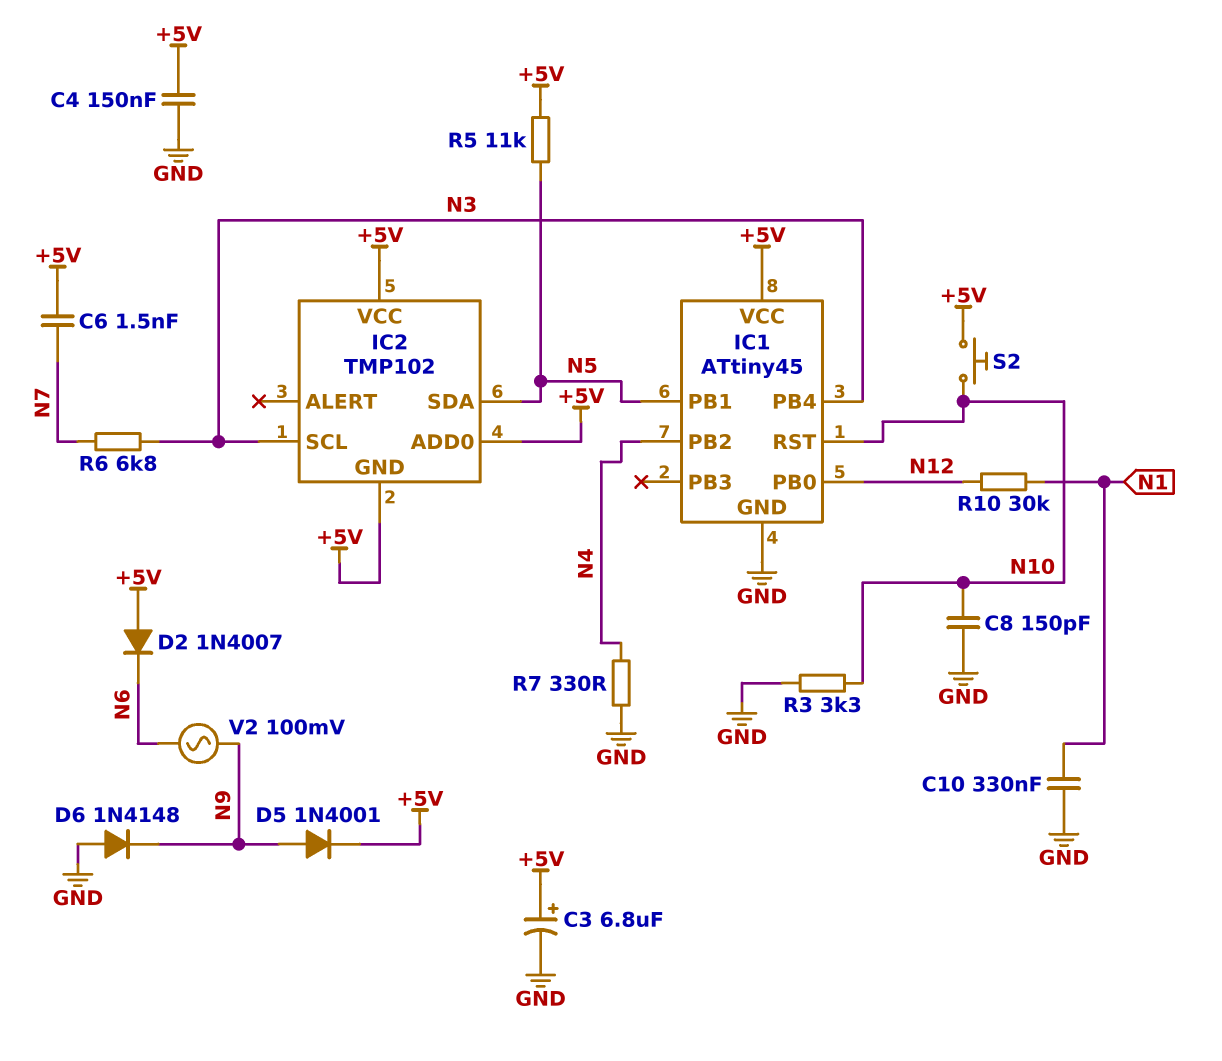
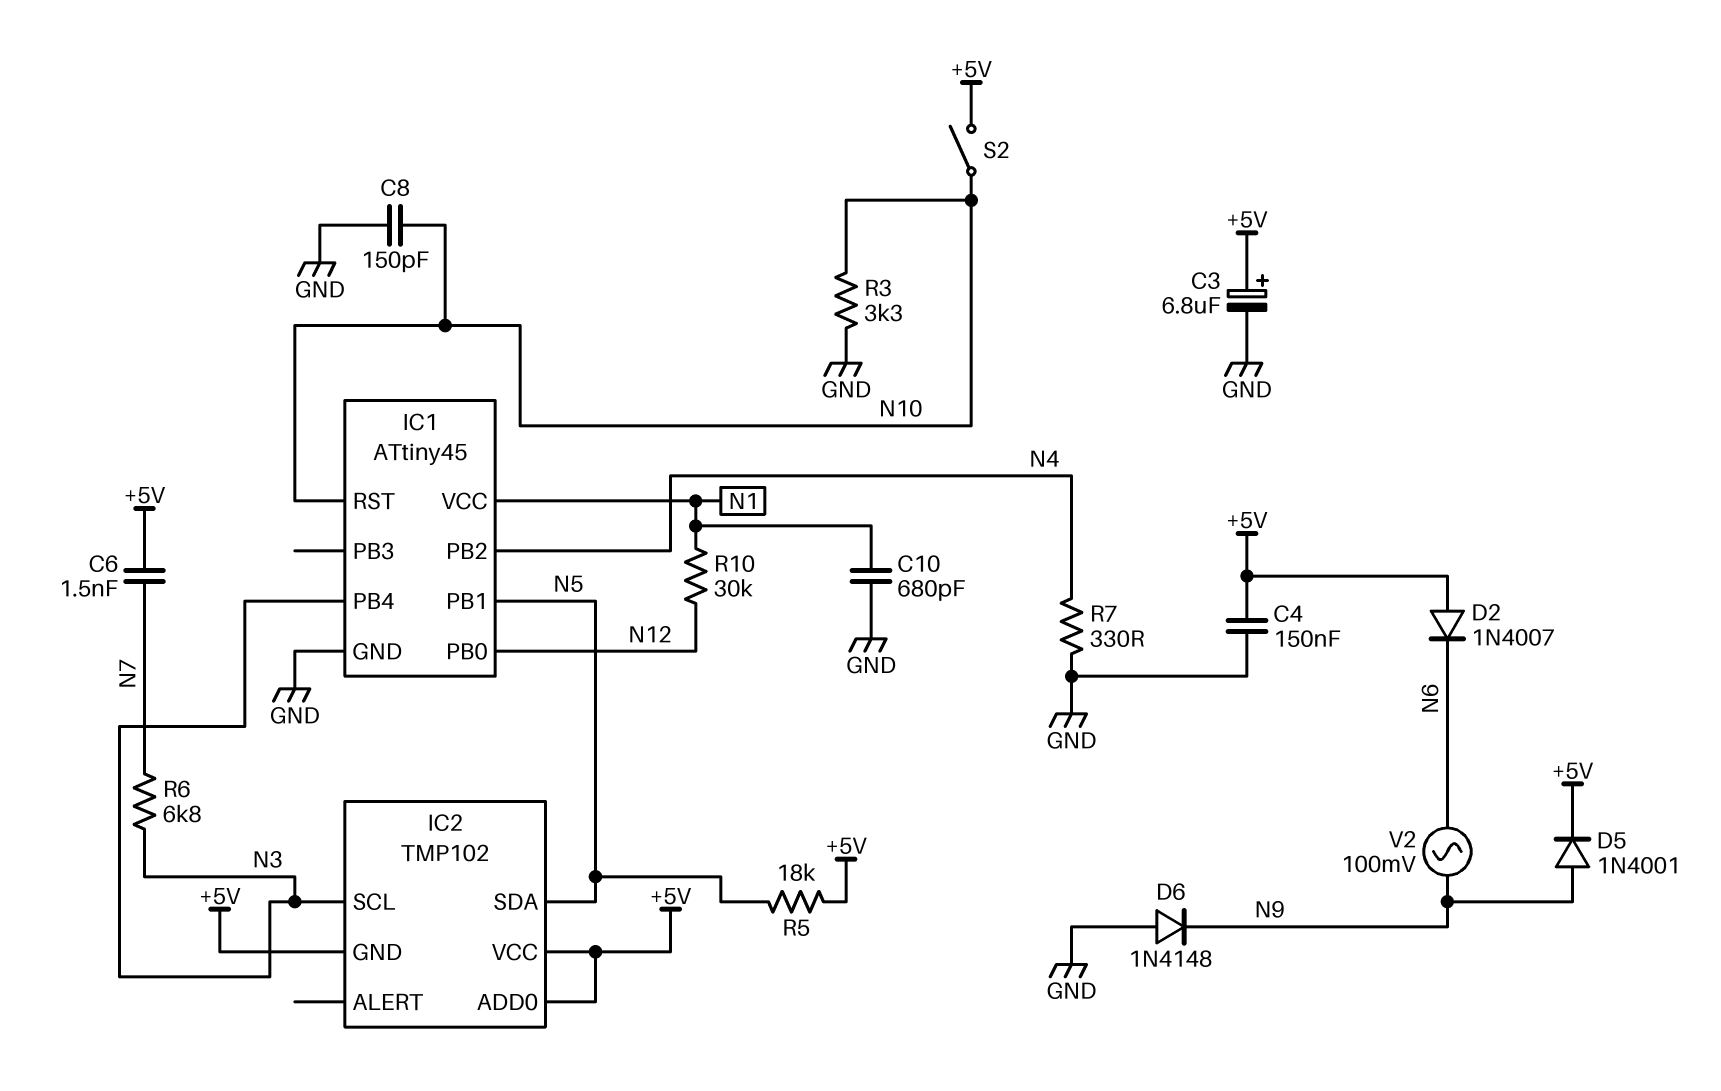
C10: 330nF (GND, N1) -> 680pF (GND, N1)
IC1 pin VCC: +5V -> N1
R5: 11k (+5V, N5) -> 18k (+5V, N5)
S2: button (+5V, N10) -> switch (+5V, N10)

